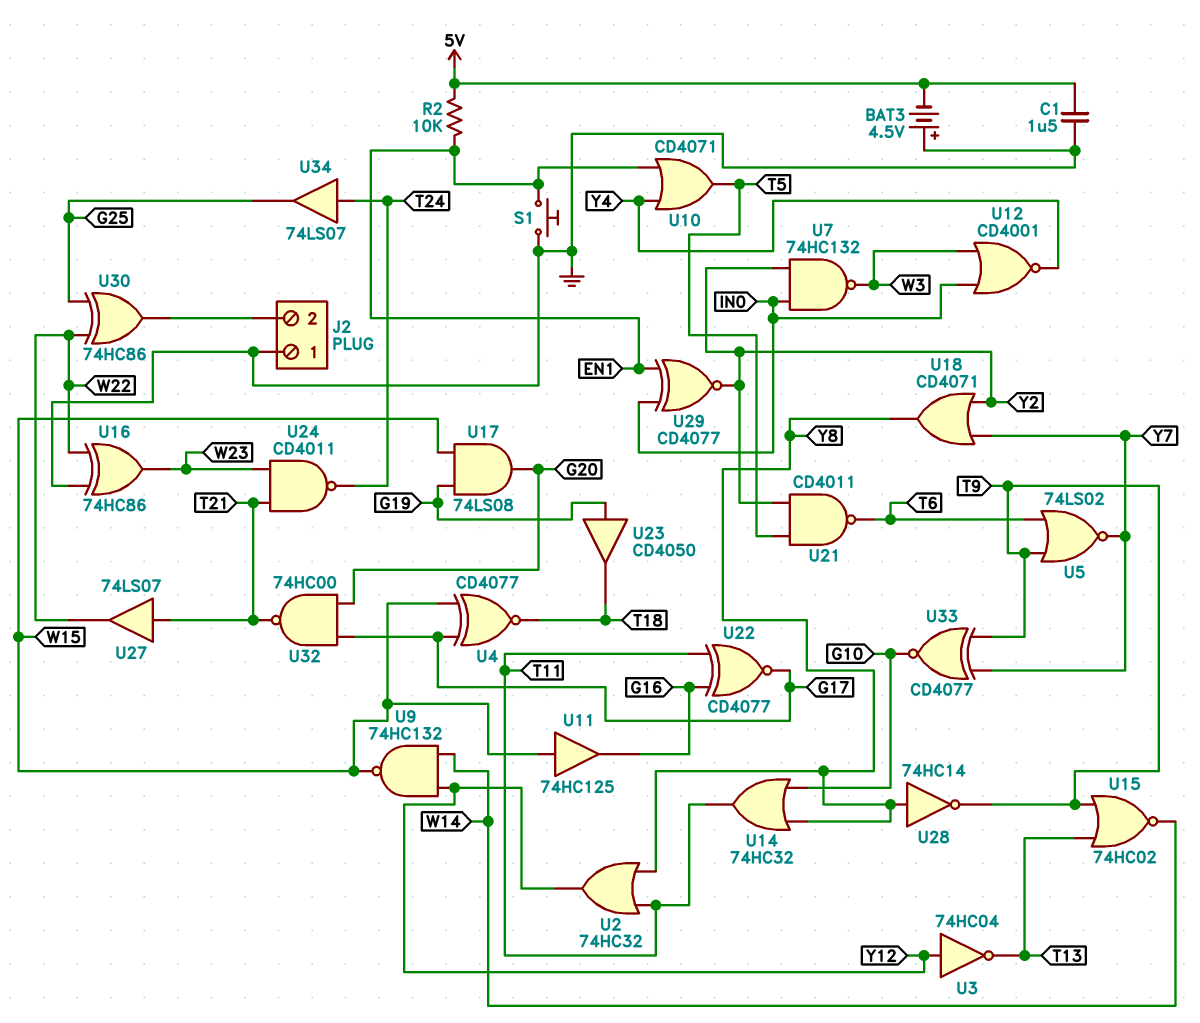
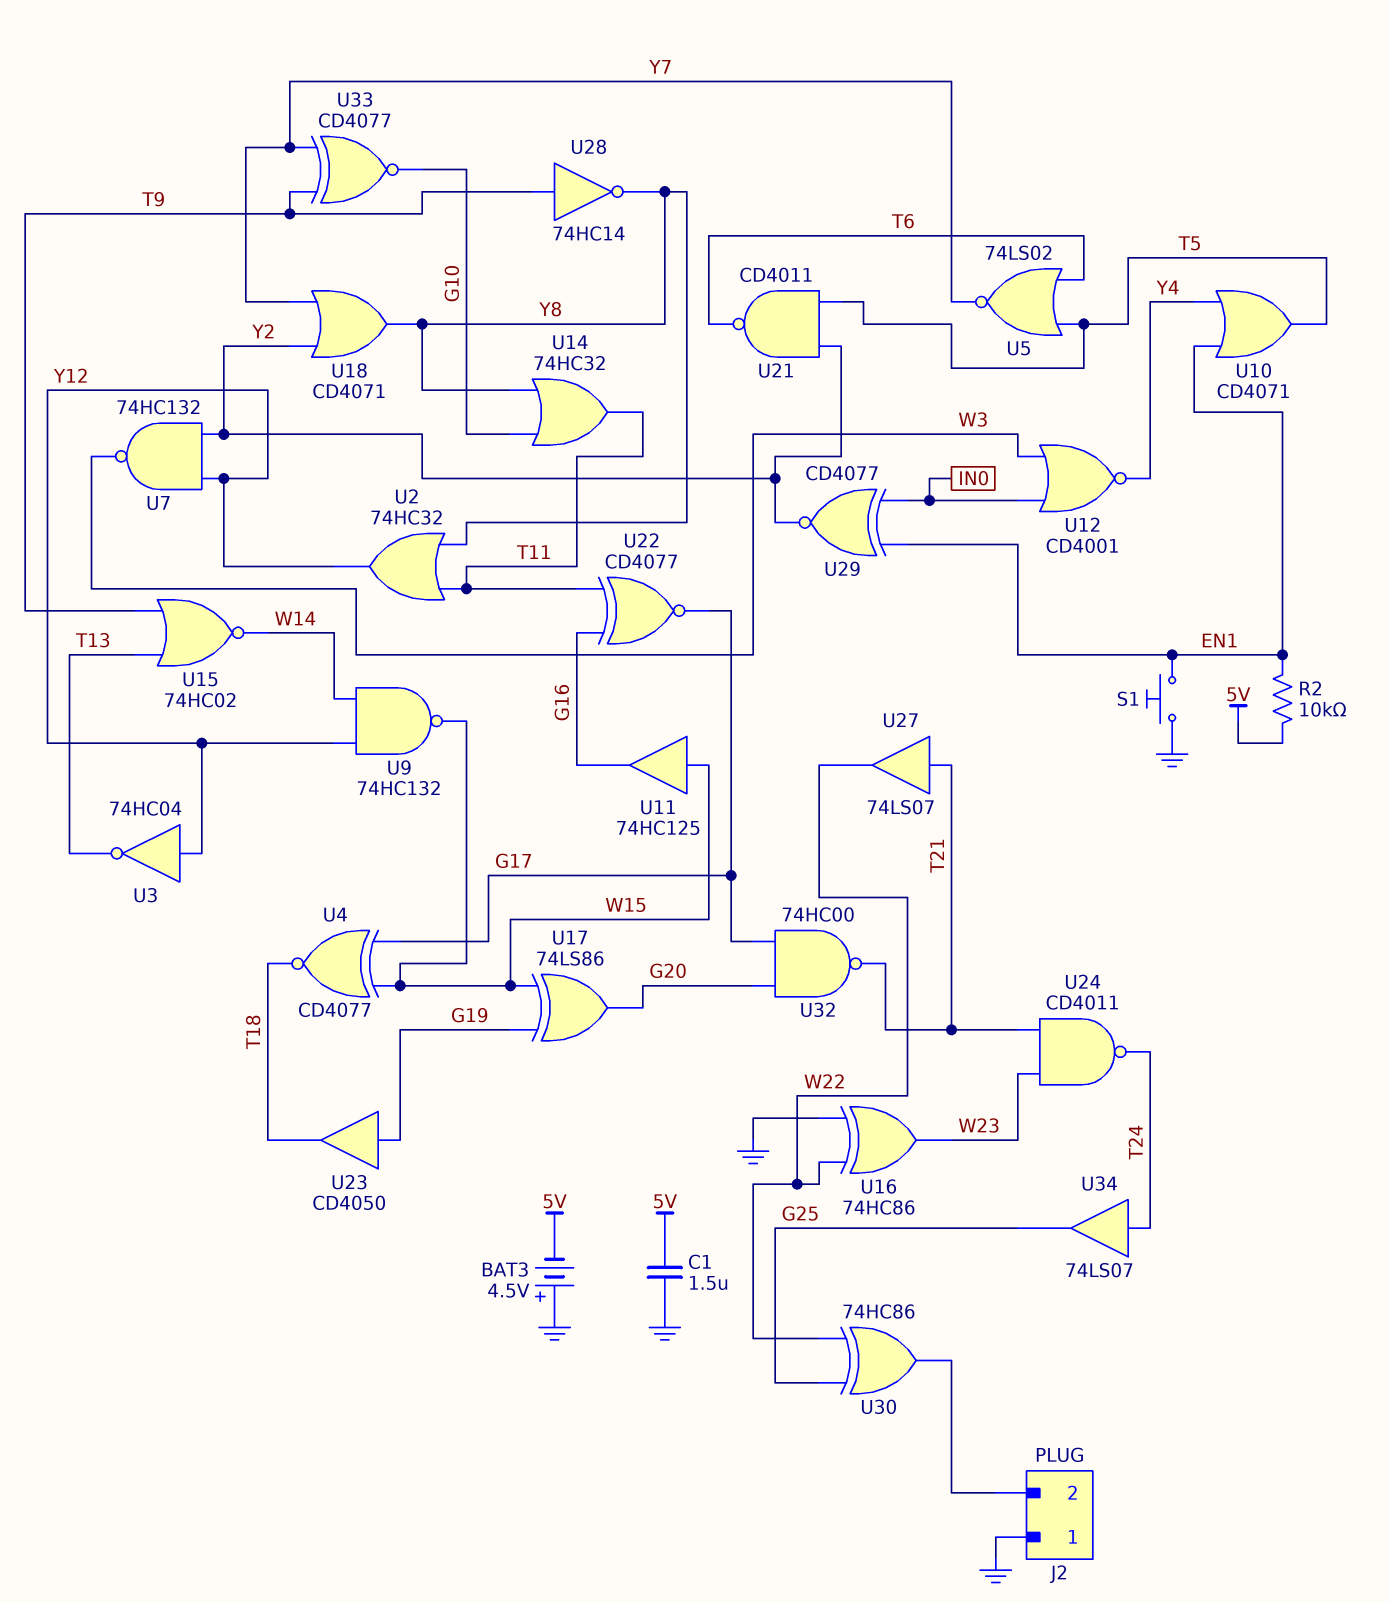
U5: NOR 74LS02 (in T6, in T9, out Y7) -> NOR 74LS02 (in T5, in T6, out Y7)
U7: NAND 74HC132 (in IN0, in Y2, out W3) -> NAND 74HC132 (in Y2, in Y12, out W3)
U17: AND 74LS08 (in G19, in W15, out G20) -> XOR 74LS86 (in G19, in W15, out G20)
U28: NOT 74HC14 (in Y8, out T9) -> NOT 74HC14 (in T9, out Y8)

